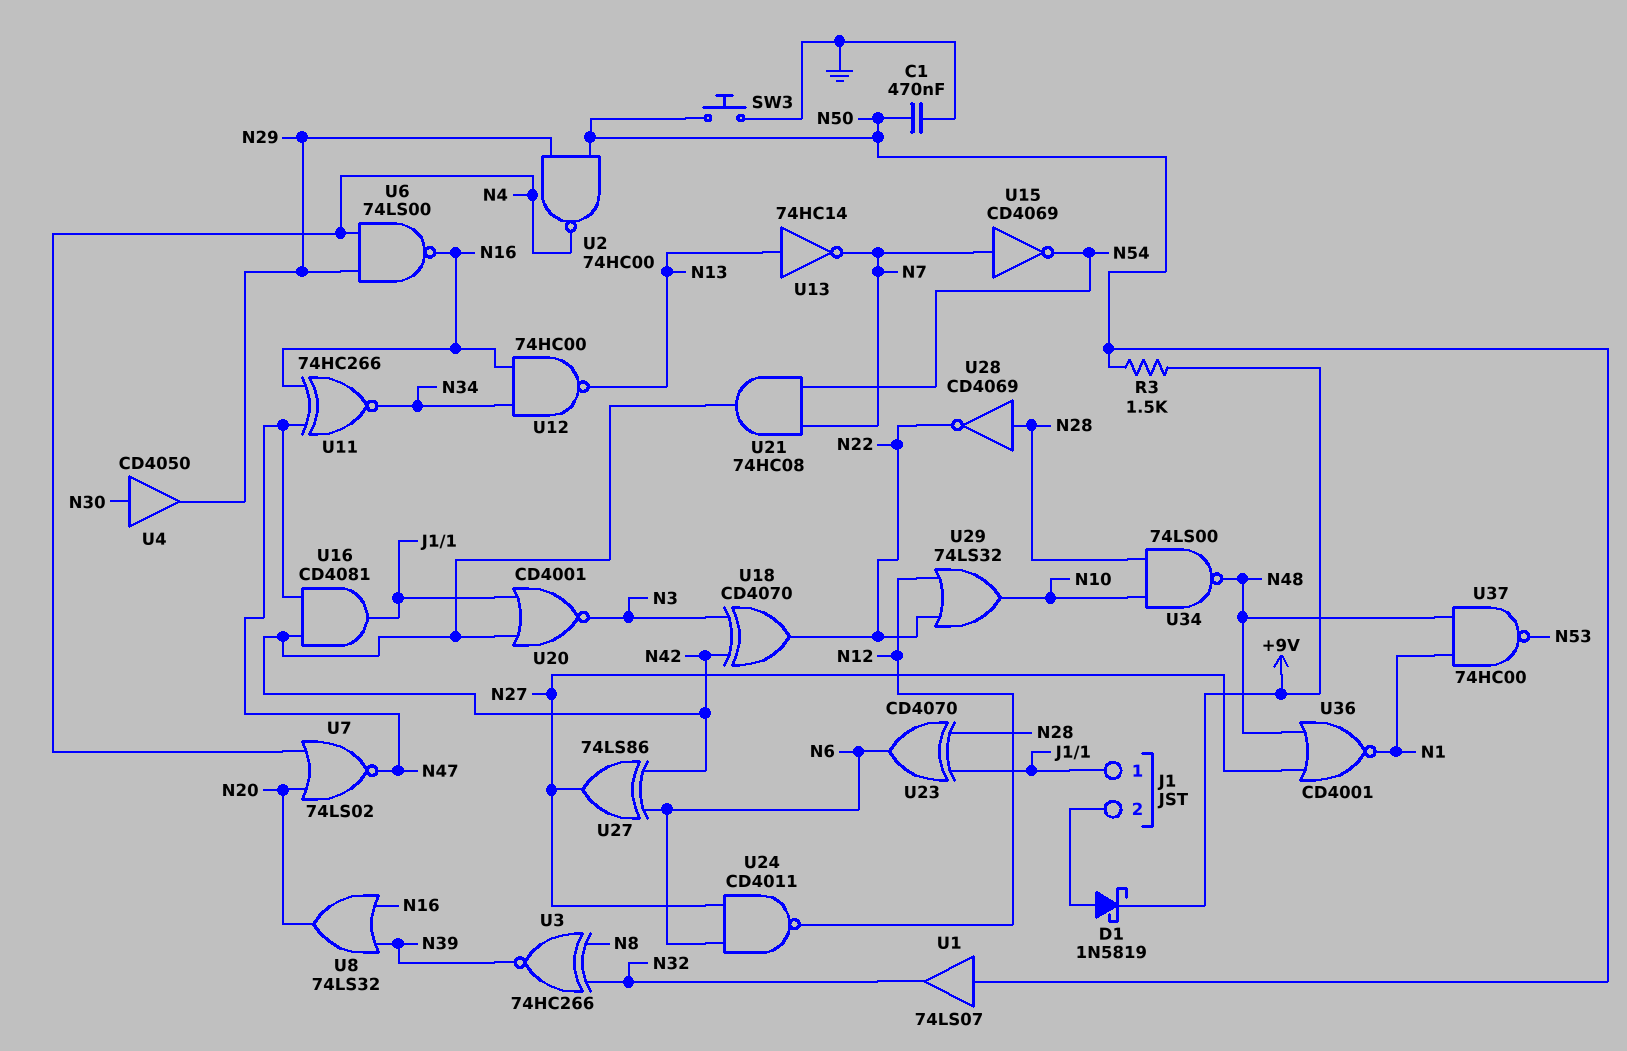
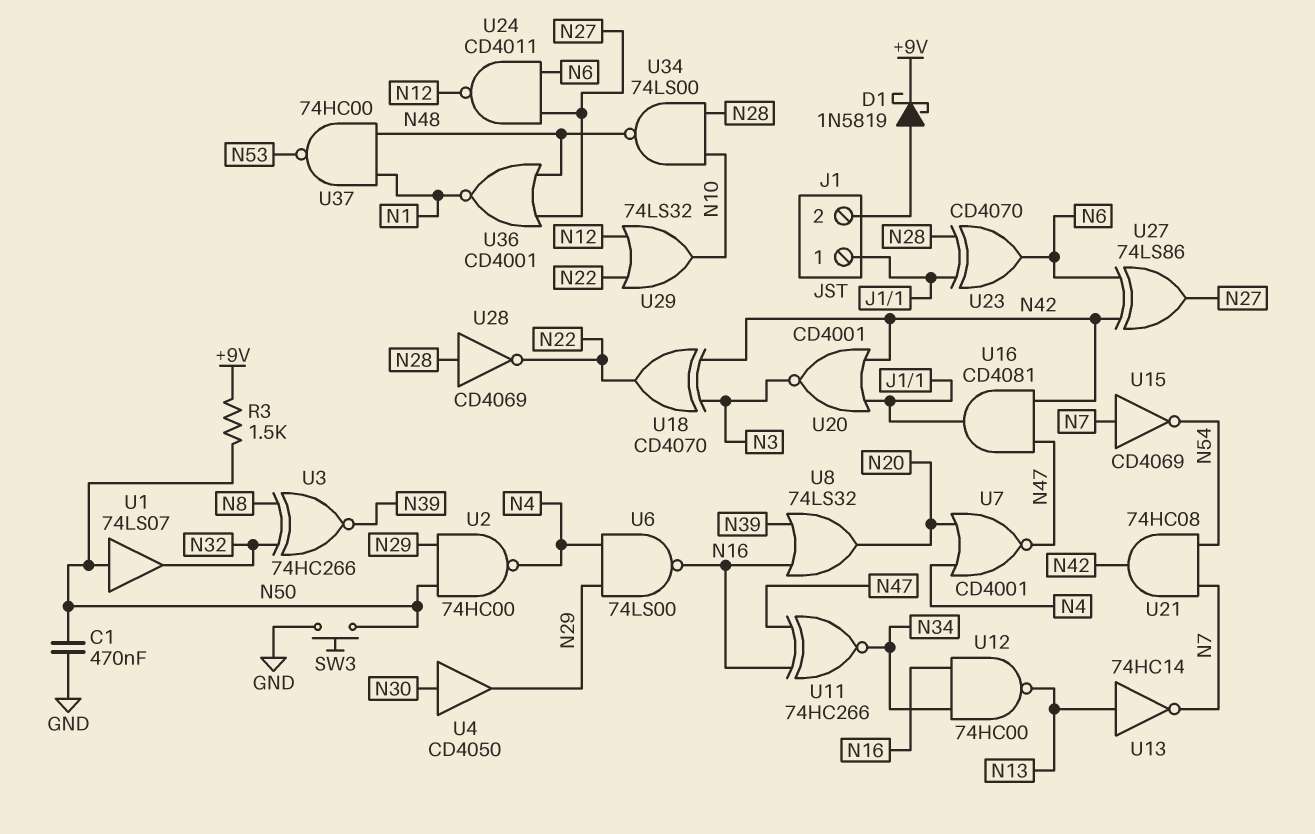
U7: NOR 74LS02 (in N4, in N20, out N47) -> NOR CD4001 (in N4, in N20, out N47)

